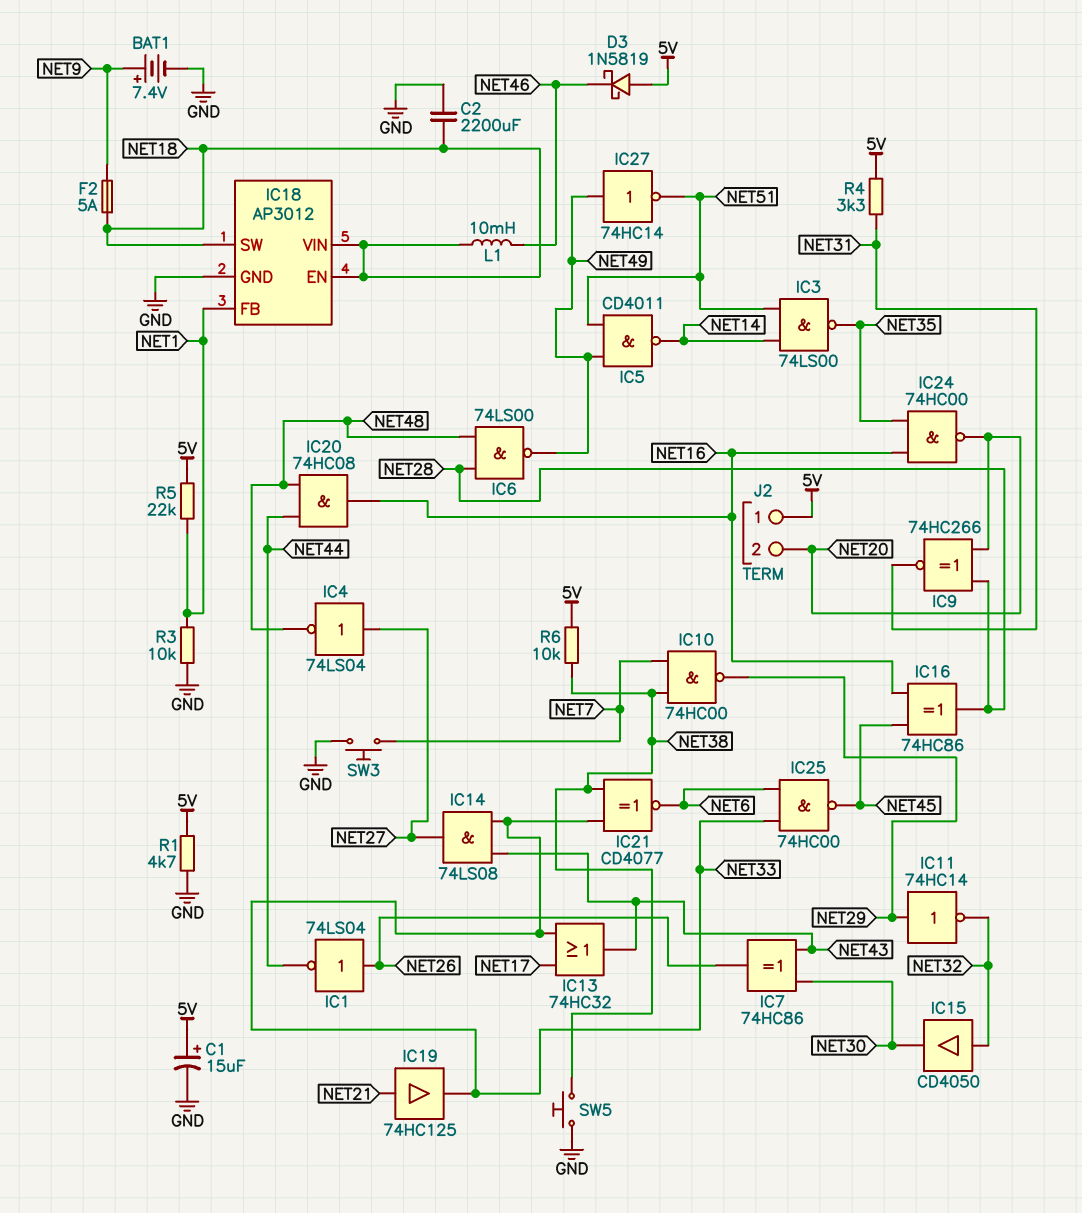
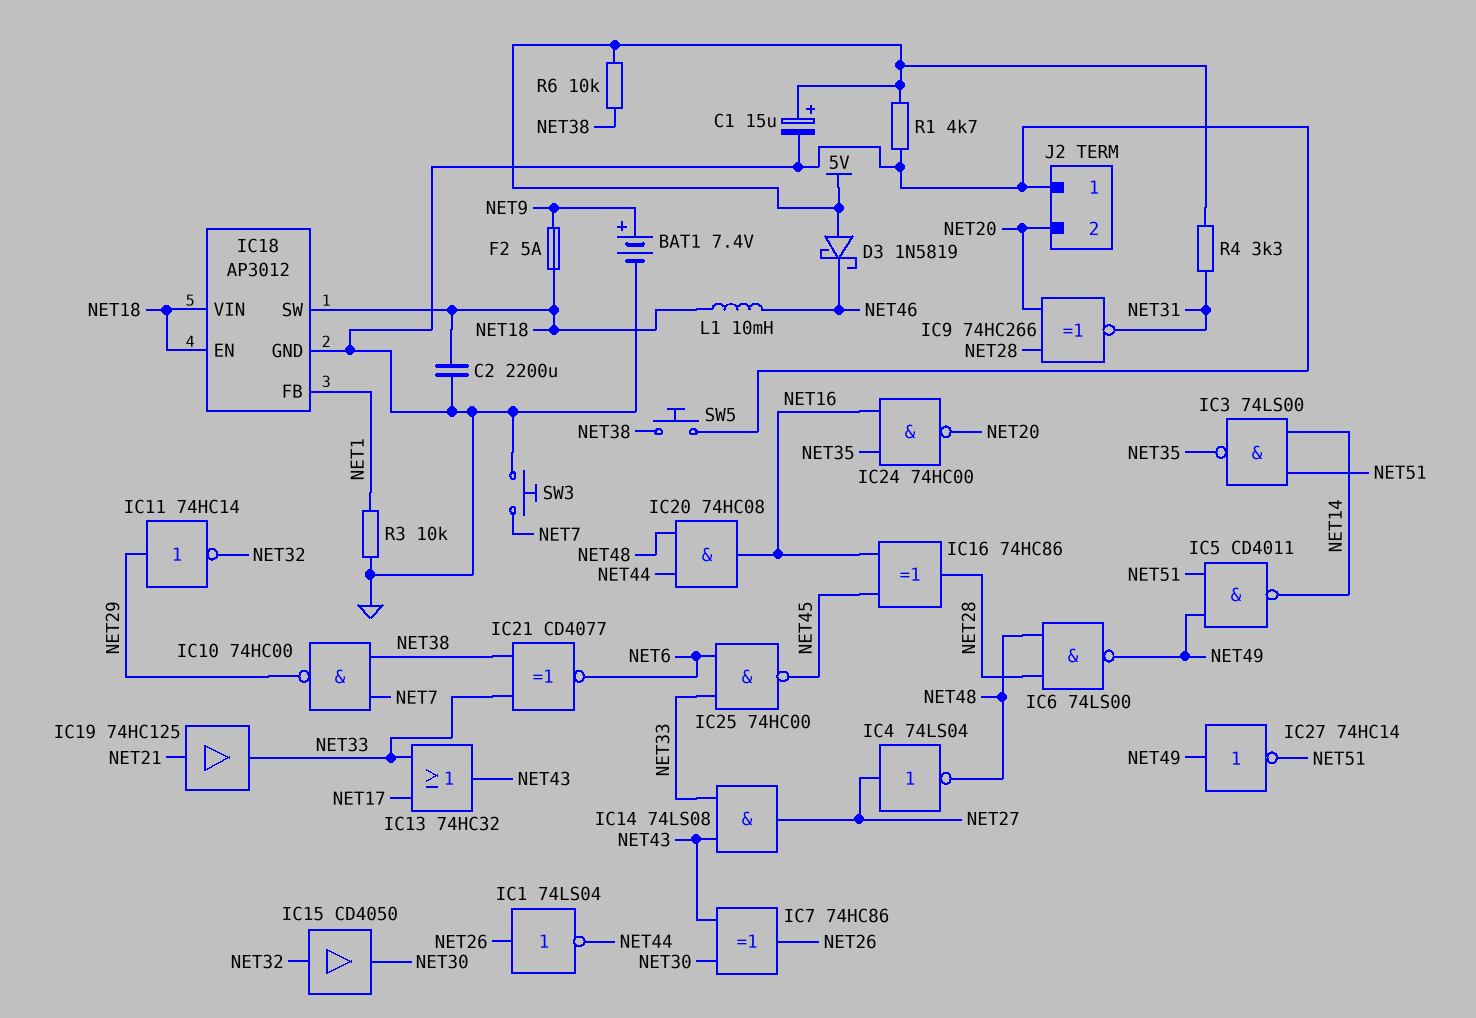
J2 pin 1: 5V -> GND
R5: 22k (5V, NET1) -> none

